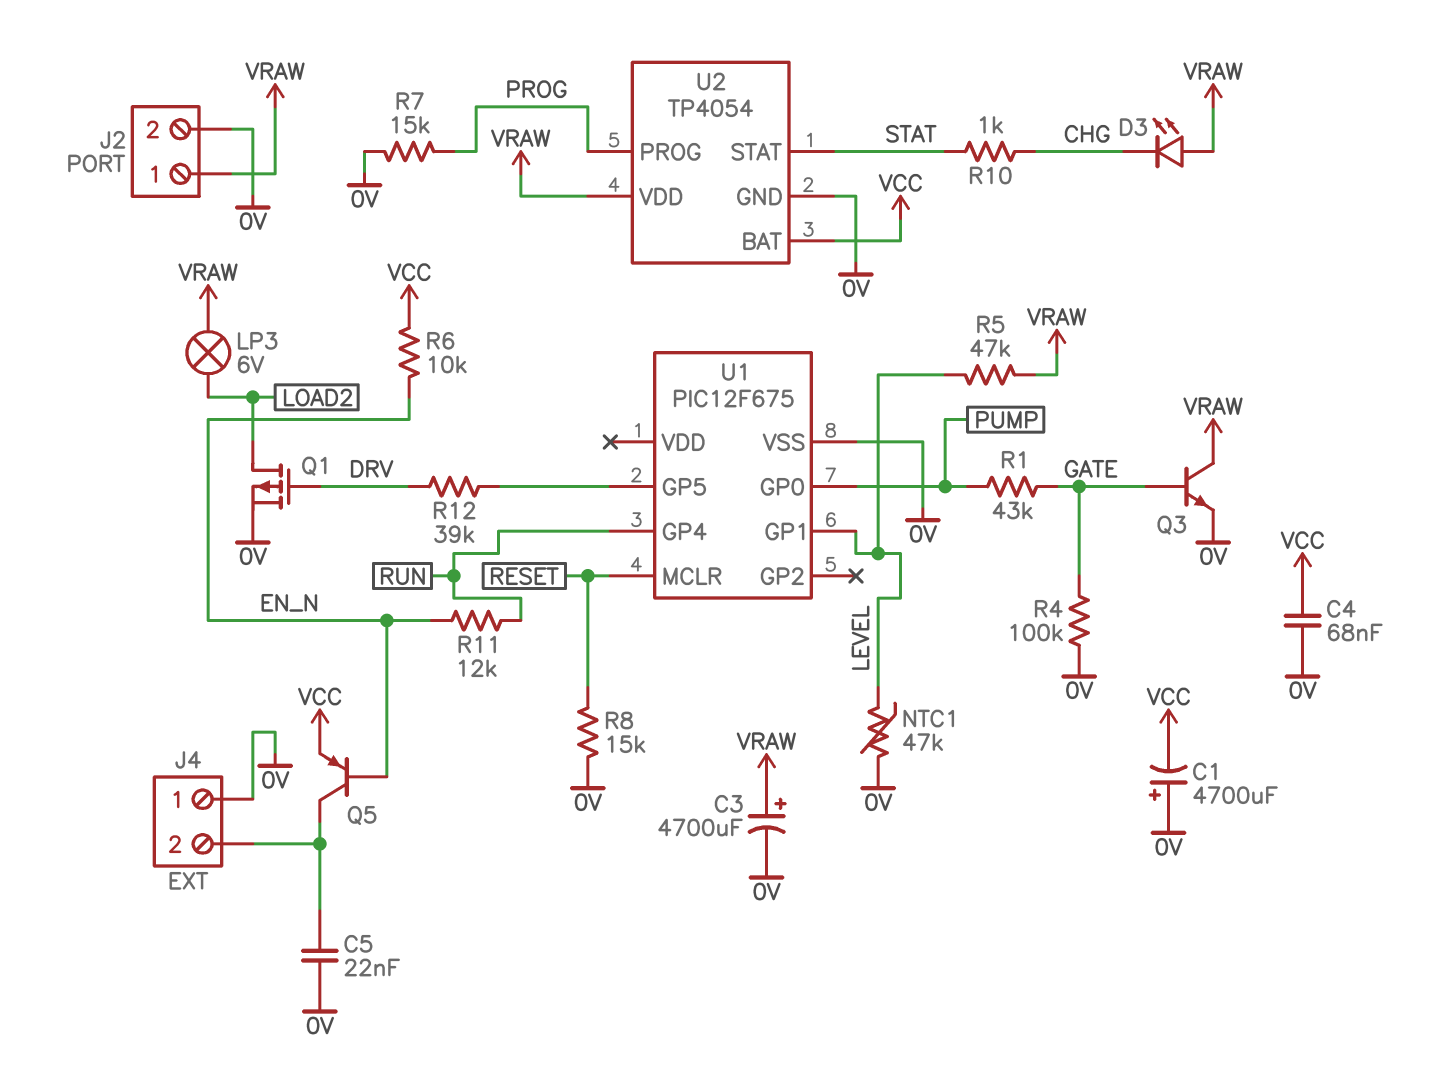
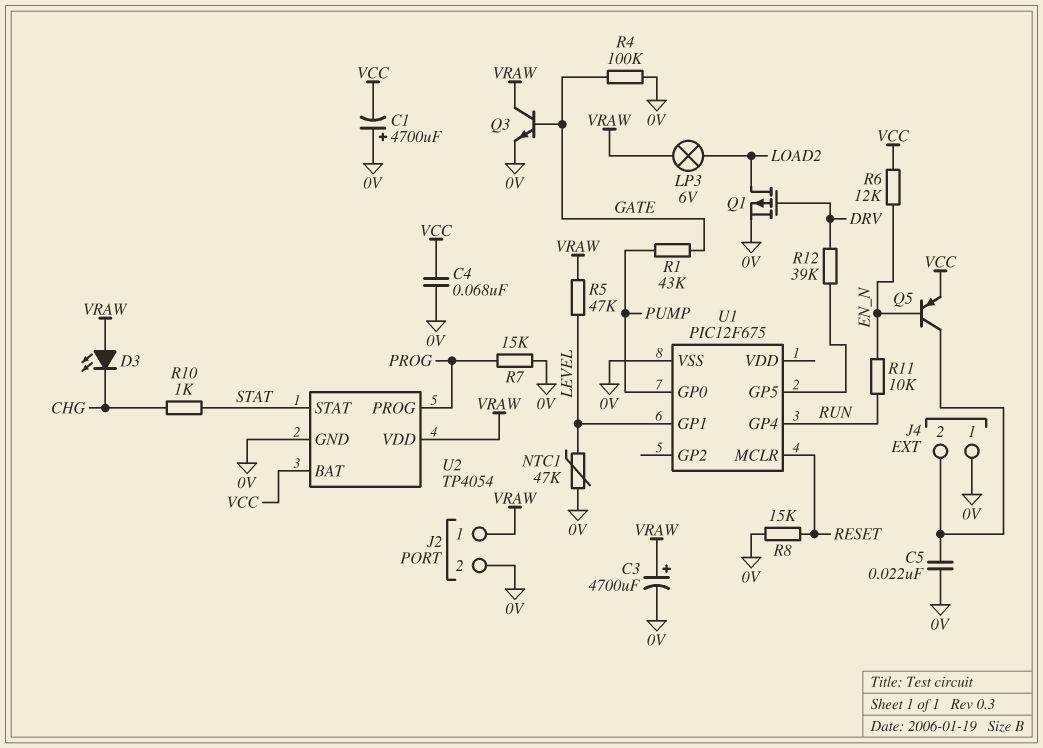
R6: 10k (EN_N, VCC) -> 12k (EN_N, VCC)
R11: 12k (EN_N, RUN) -> 10k (EN_N, RUN)

